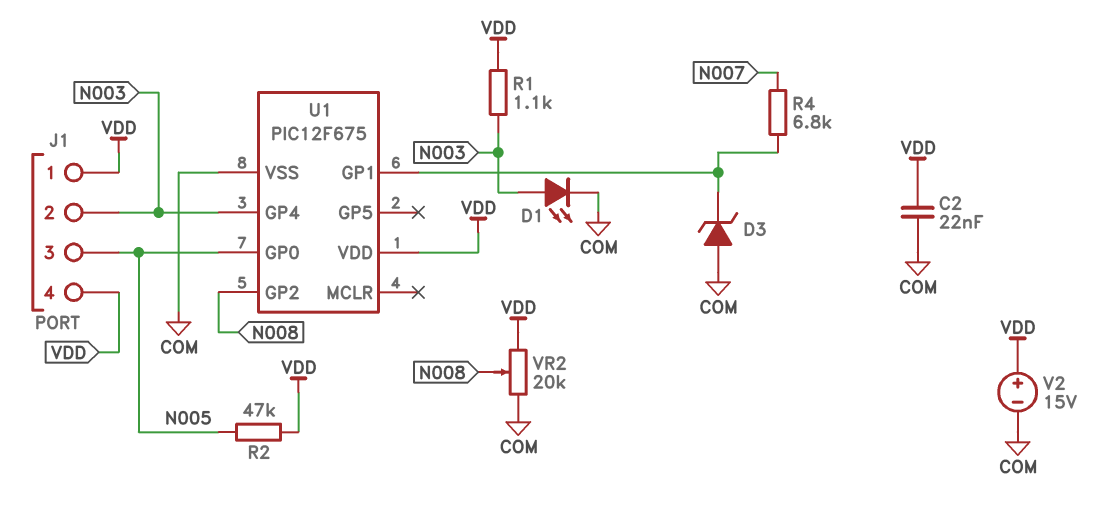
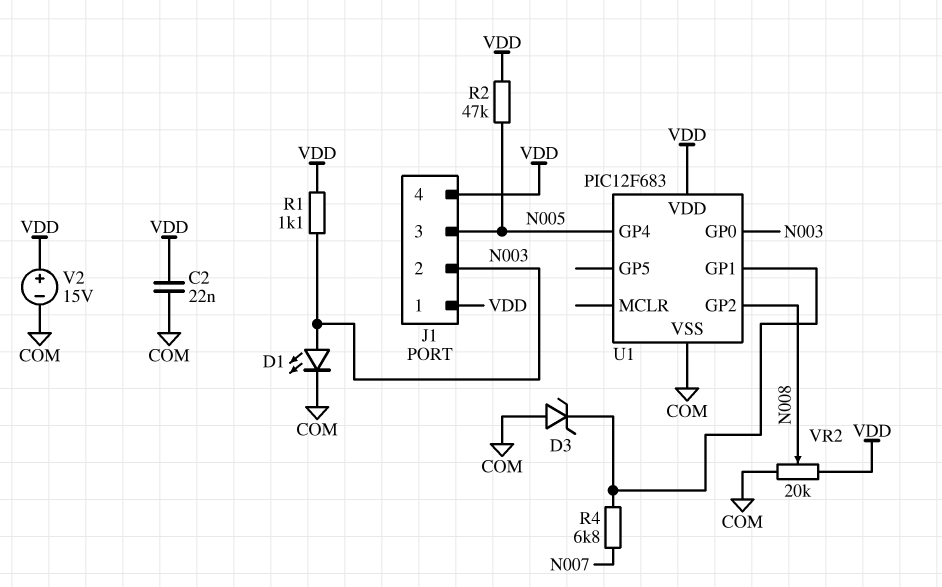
U1: PIC12F675 -> PIC12F683
U1 pin GP0: N005 -> N003
U1 pin GP4: N003 -> N005

